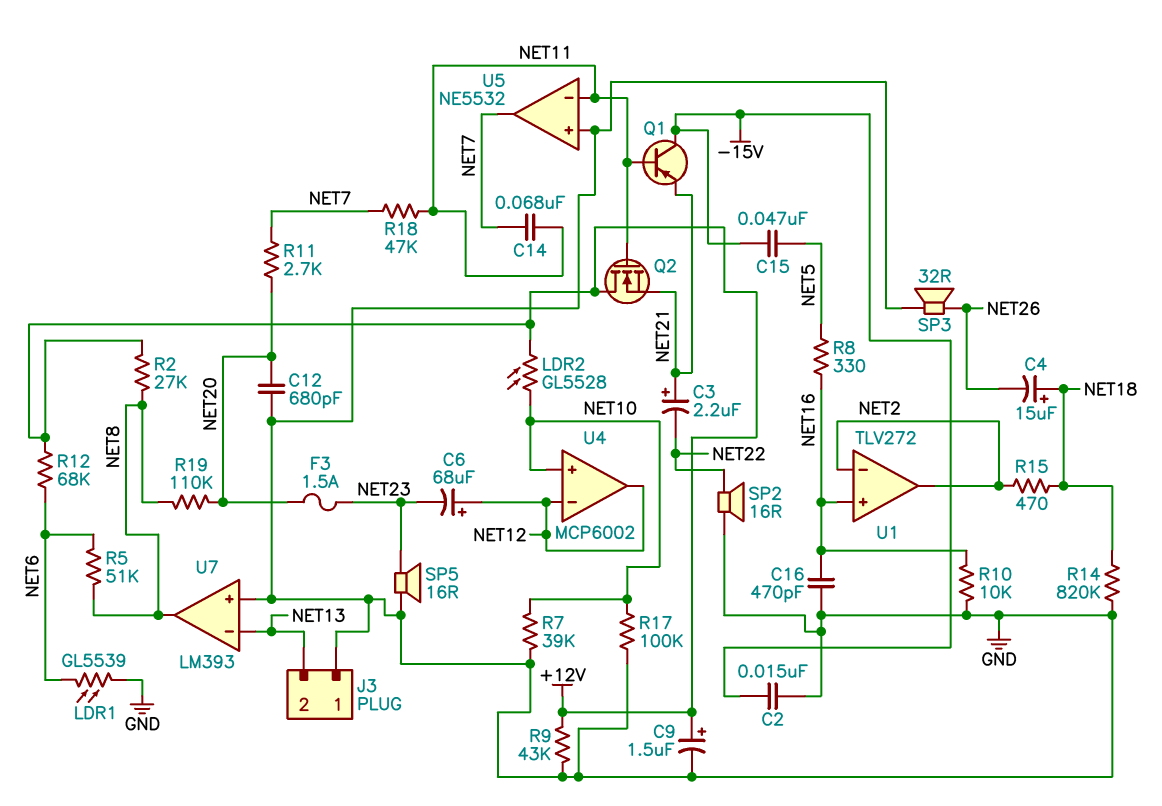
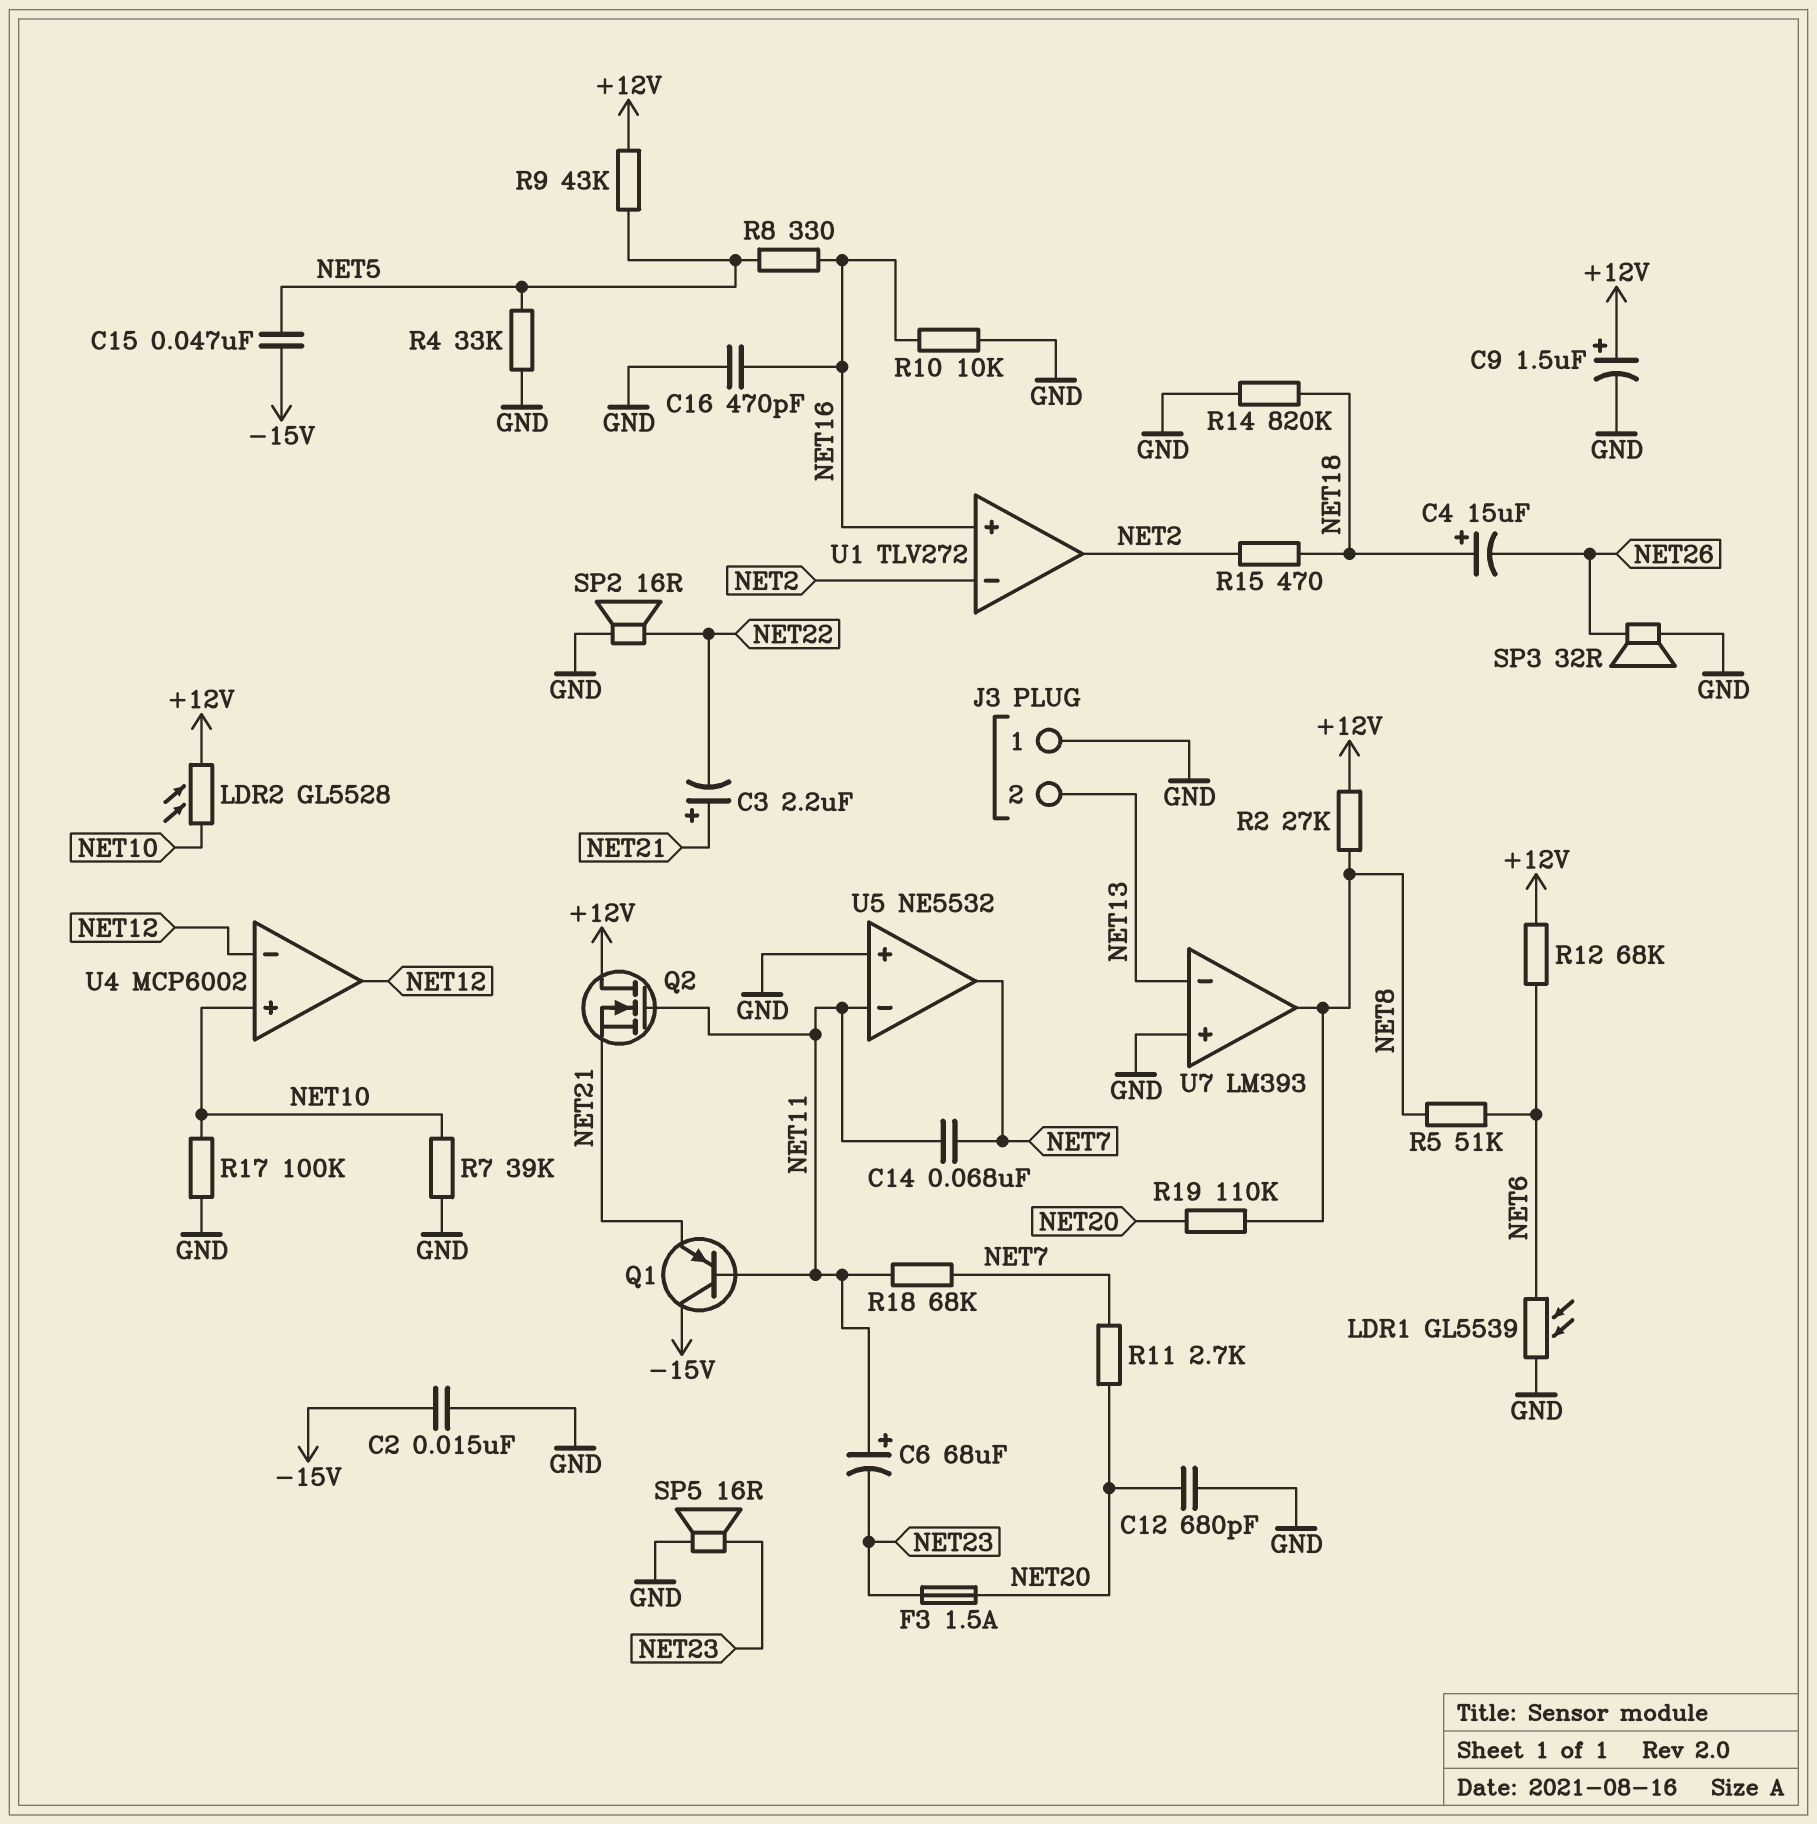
C6: 68uF (plus NET12, minus NET23) -> 68uF (plus NET11, minus NET23)
R4: none -> 33k (GND, NET5)
R9: 43k (+12V, GND) -> 43k (+12V, NET5)
R18: 47k (NET7, NET11) -> 68k (NET7, NET11)

